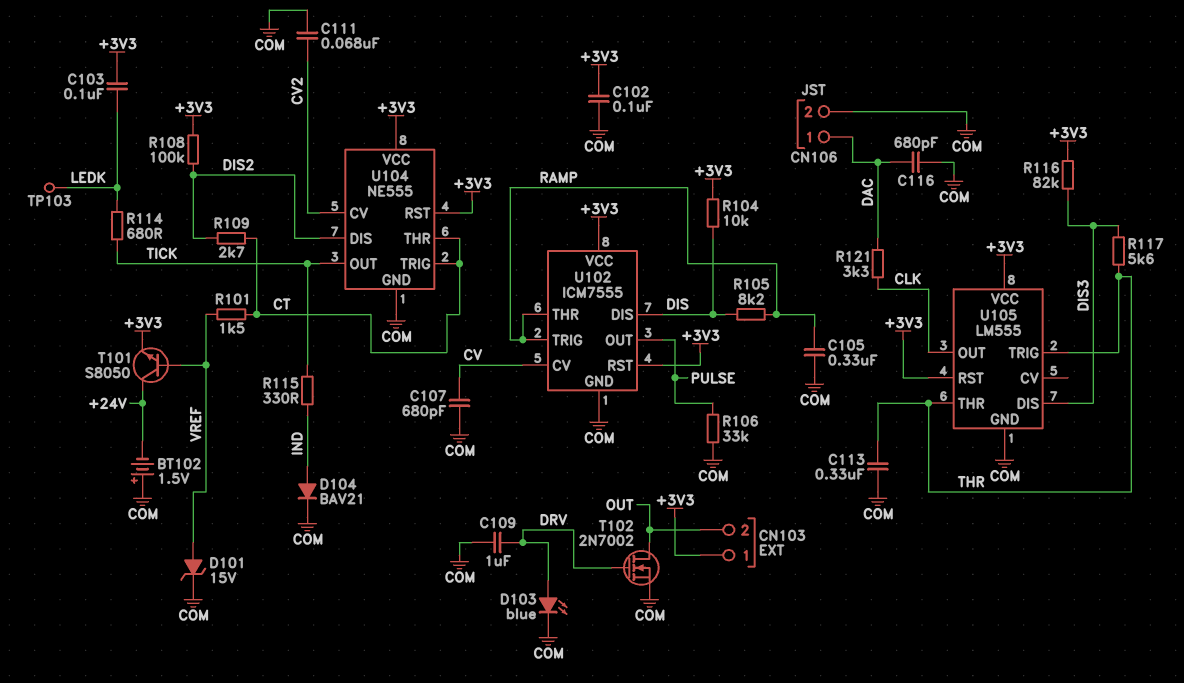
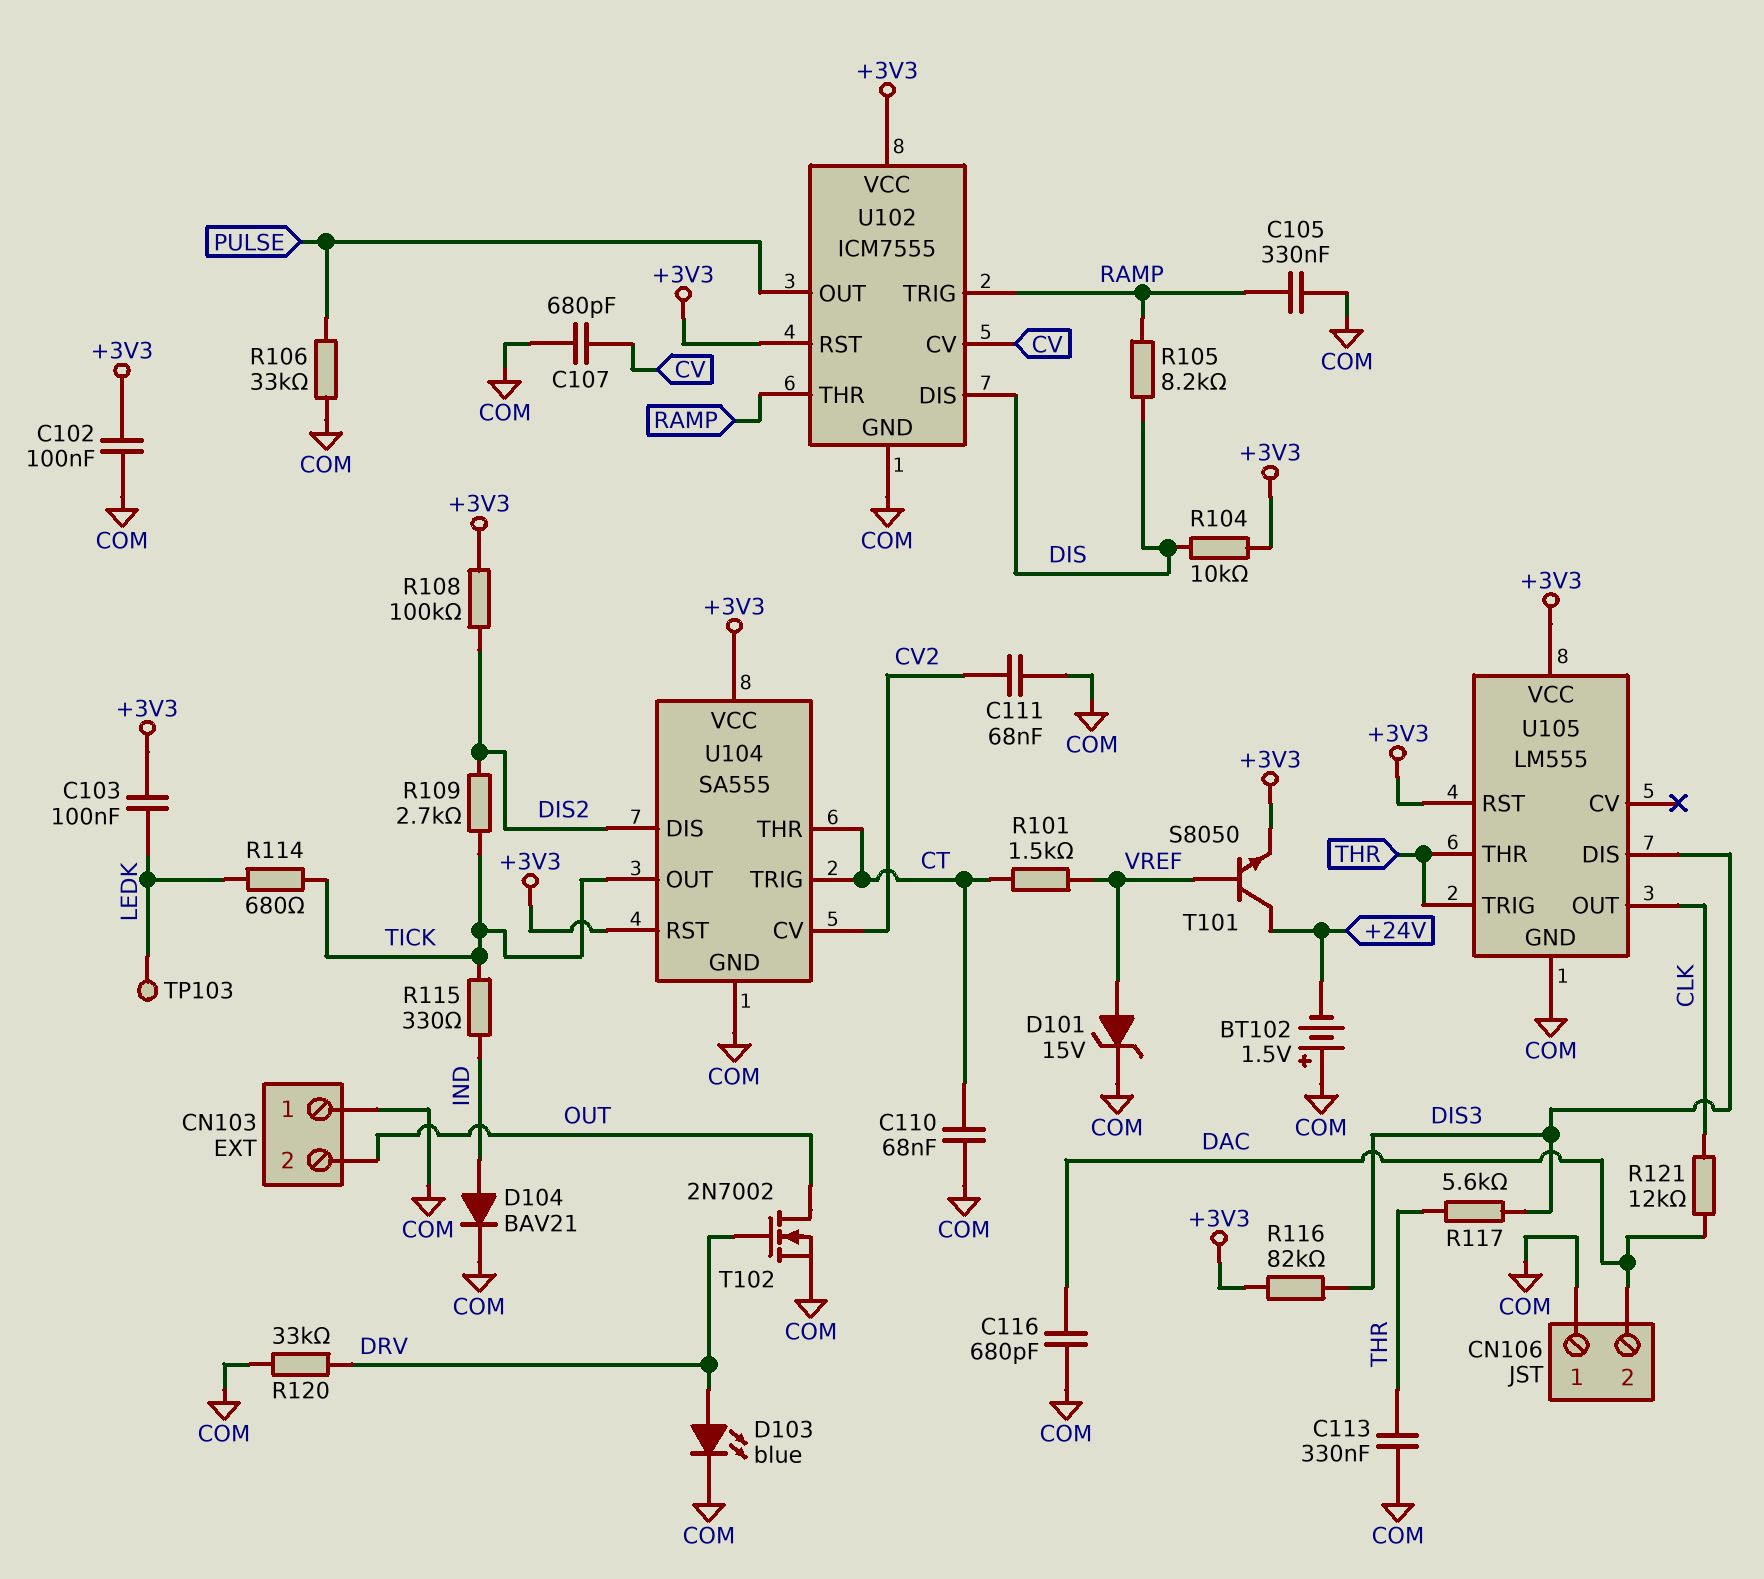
C109: 1uF (COM, DRV) -> none
C110: none -> 68nF (COM, CT)
CN103 pin 1: +3V3 -> COM
CN106 pin 1: DAC -> COM
CN106 pin 2: COM -> DAC
R109: 2.7k (CT, DIS2) -> 2.7k (DIS2, TICK)
R120: none -> 33k (COM, DRV)
R121: 3.3k (CLK, DAC) -> 12k (CLK, DAC)
U104: NE555 -> SA555

